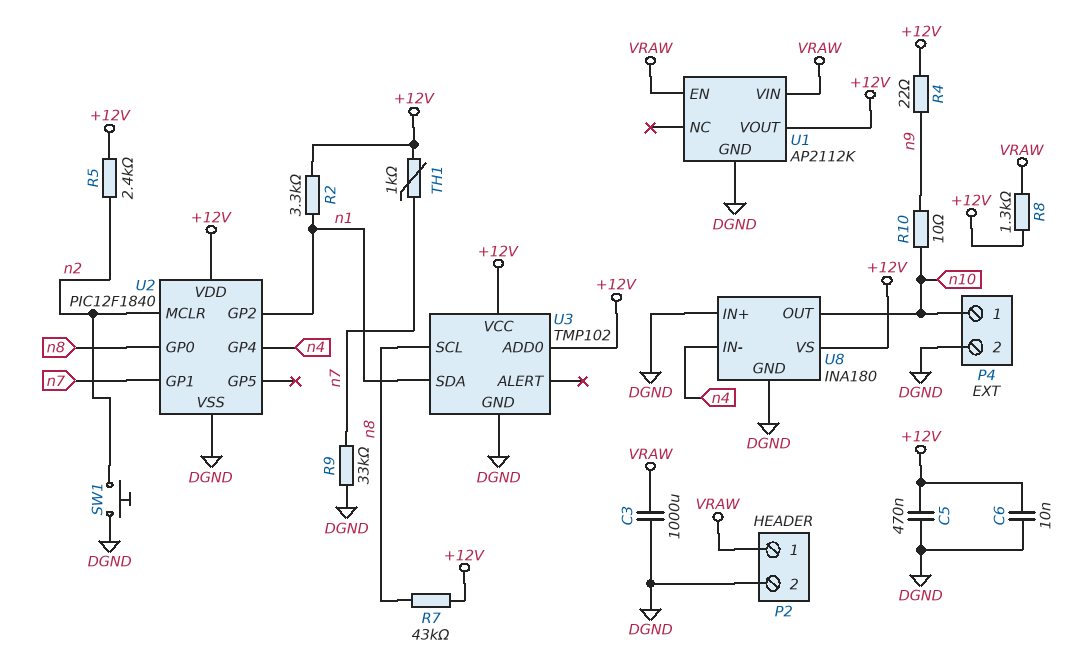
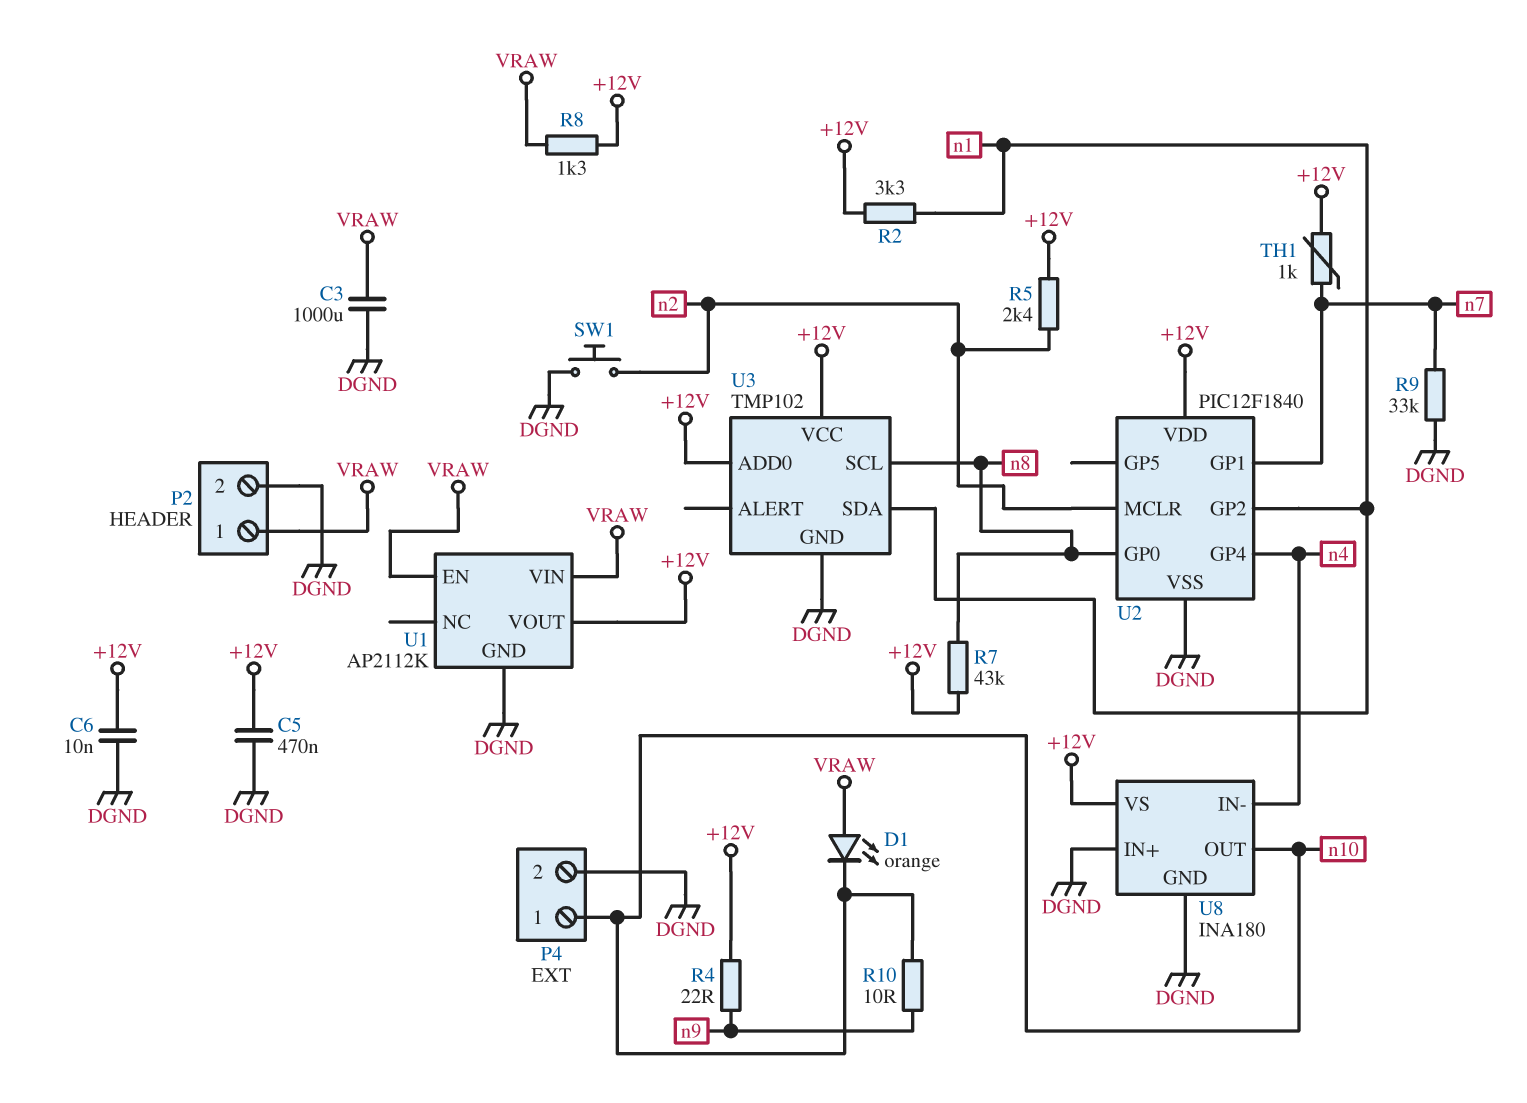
D1: none -> LED orange (A VRAW, K n10)

